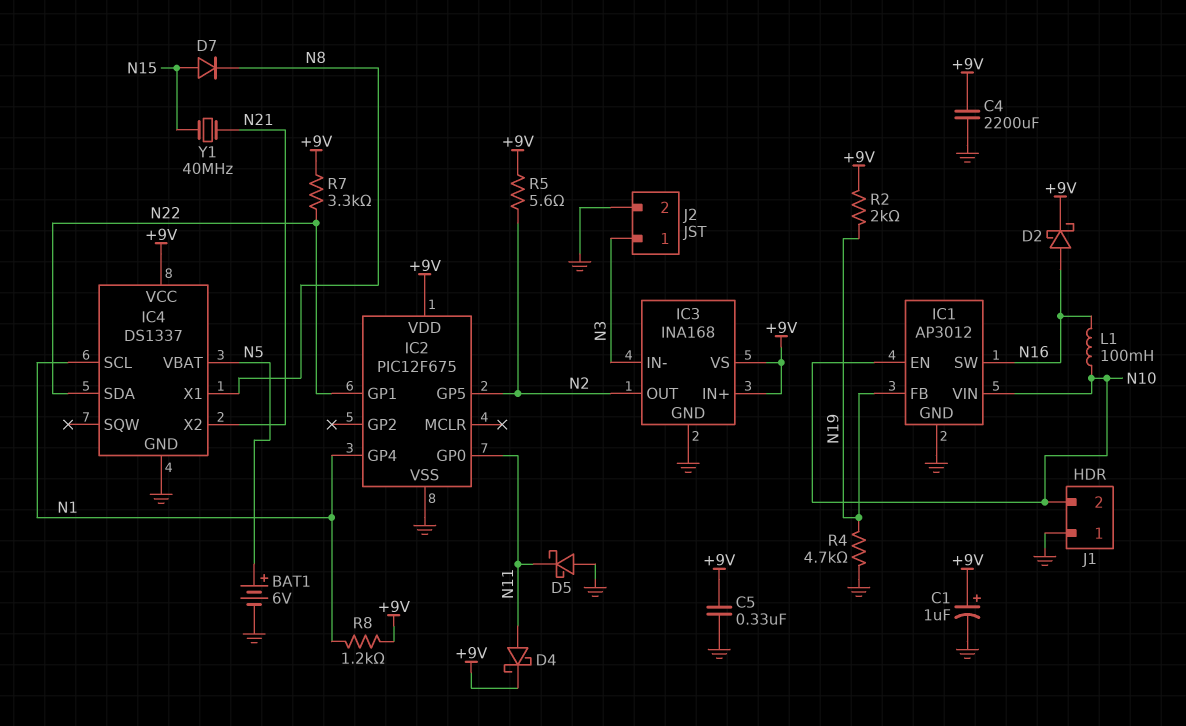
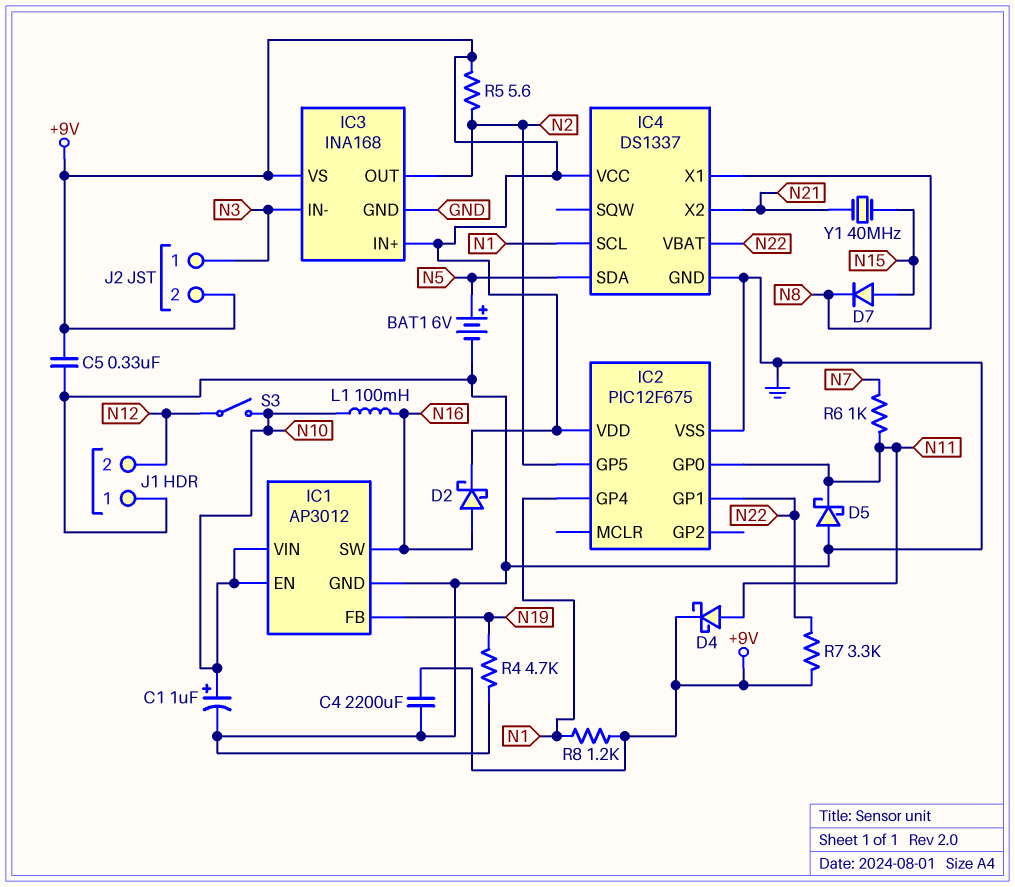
C1: 1uF (plus +9V, minus GND) -> 1uF (plus N10, minus GND)
IC4 pin SDA: N22 -> N5
IC4 pin VBAT: N5 -> N22
J1 pin 2: N10 -> N12
J2 pin 2: GND -> +9V
R2: 2k (+9V, N19) -> none
R6: none -> 1k (N7, N11)
S3: none -> switch (N10, N12)

